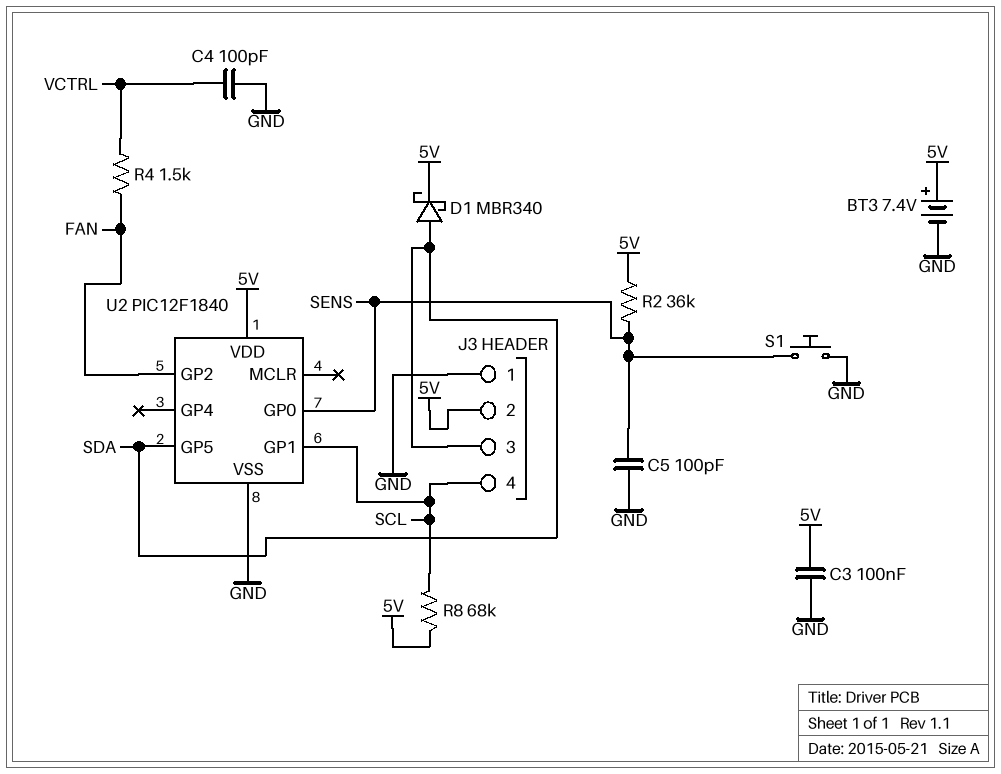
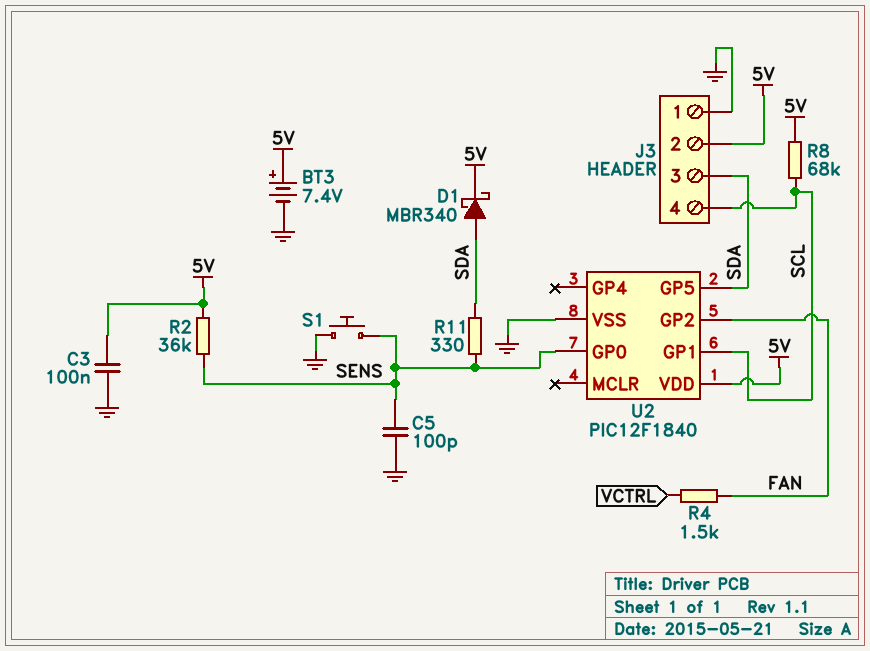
C4: 100pF (GND, VCTRL) -> none
R11: none -> 330 (SDA, SENS)

